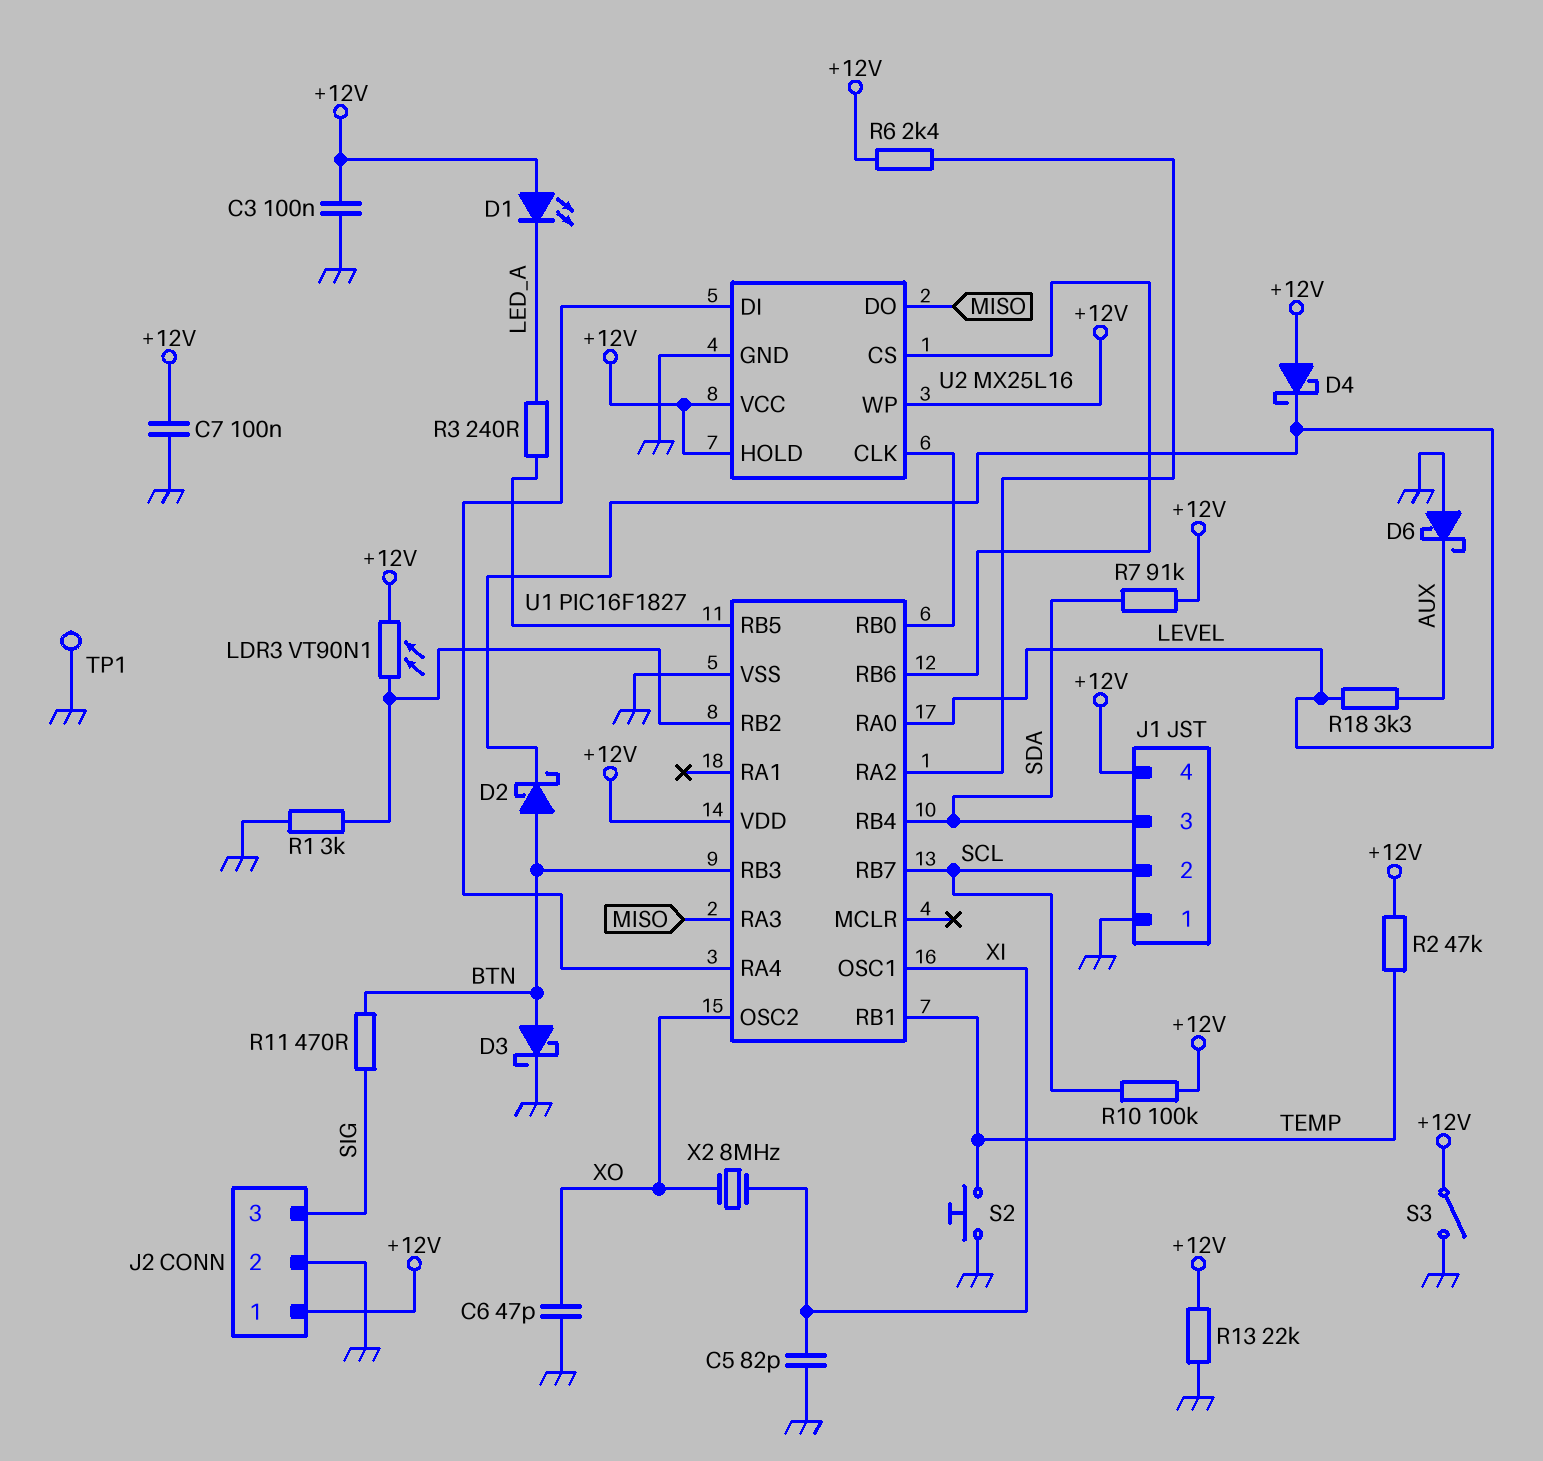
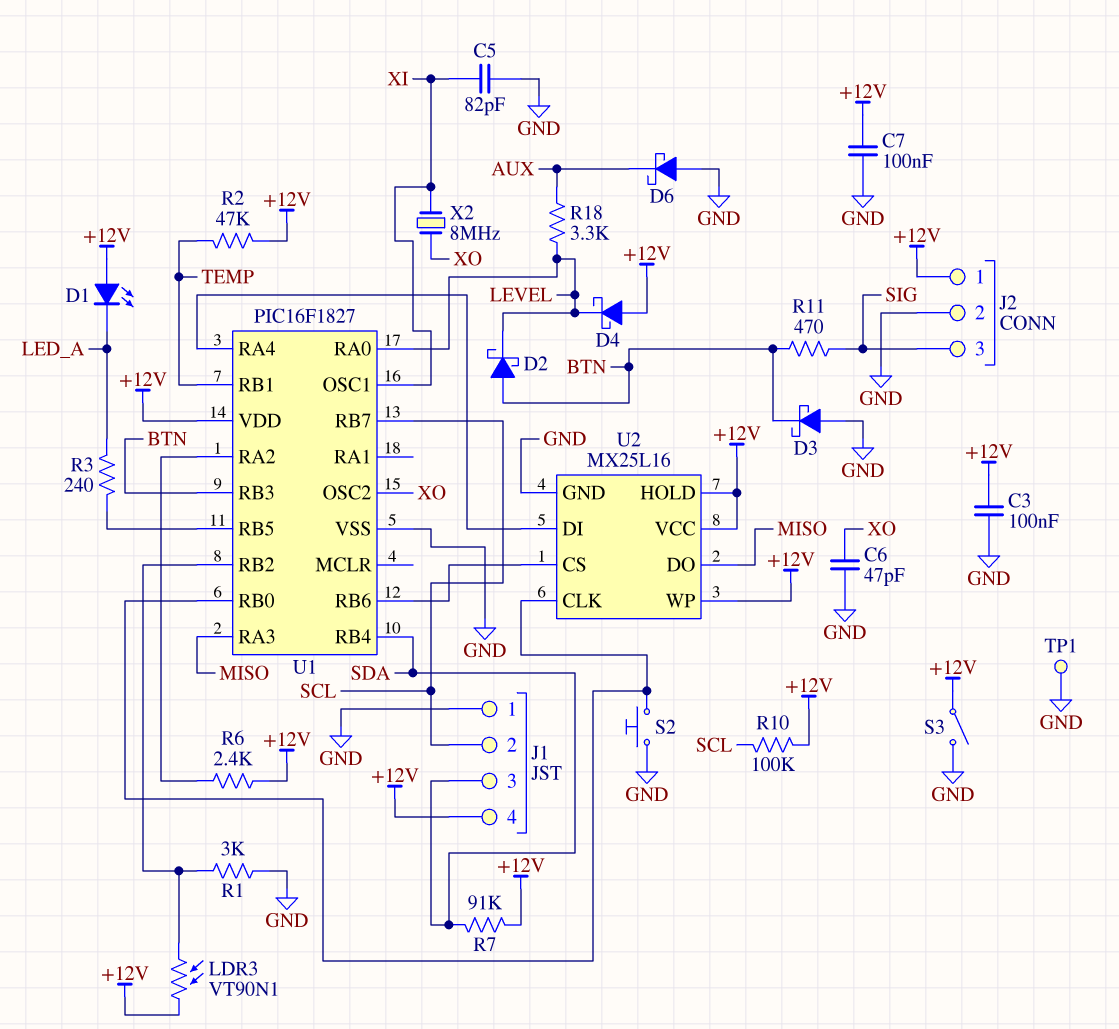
D3: schottky (A BTN, K GND) -> schottky (A GND, K BTN)
R13: 22k (+12V, GND) -> none
S2: button (GND, TEMP) -> button (GND, U1/RB0)

